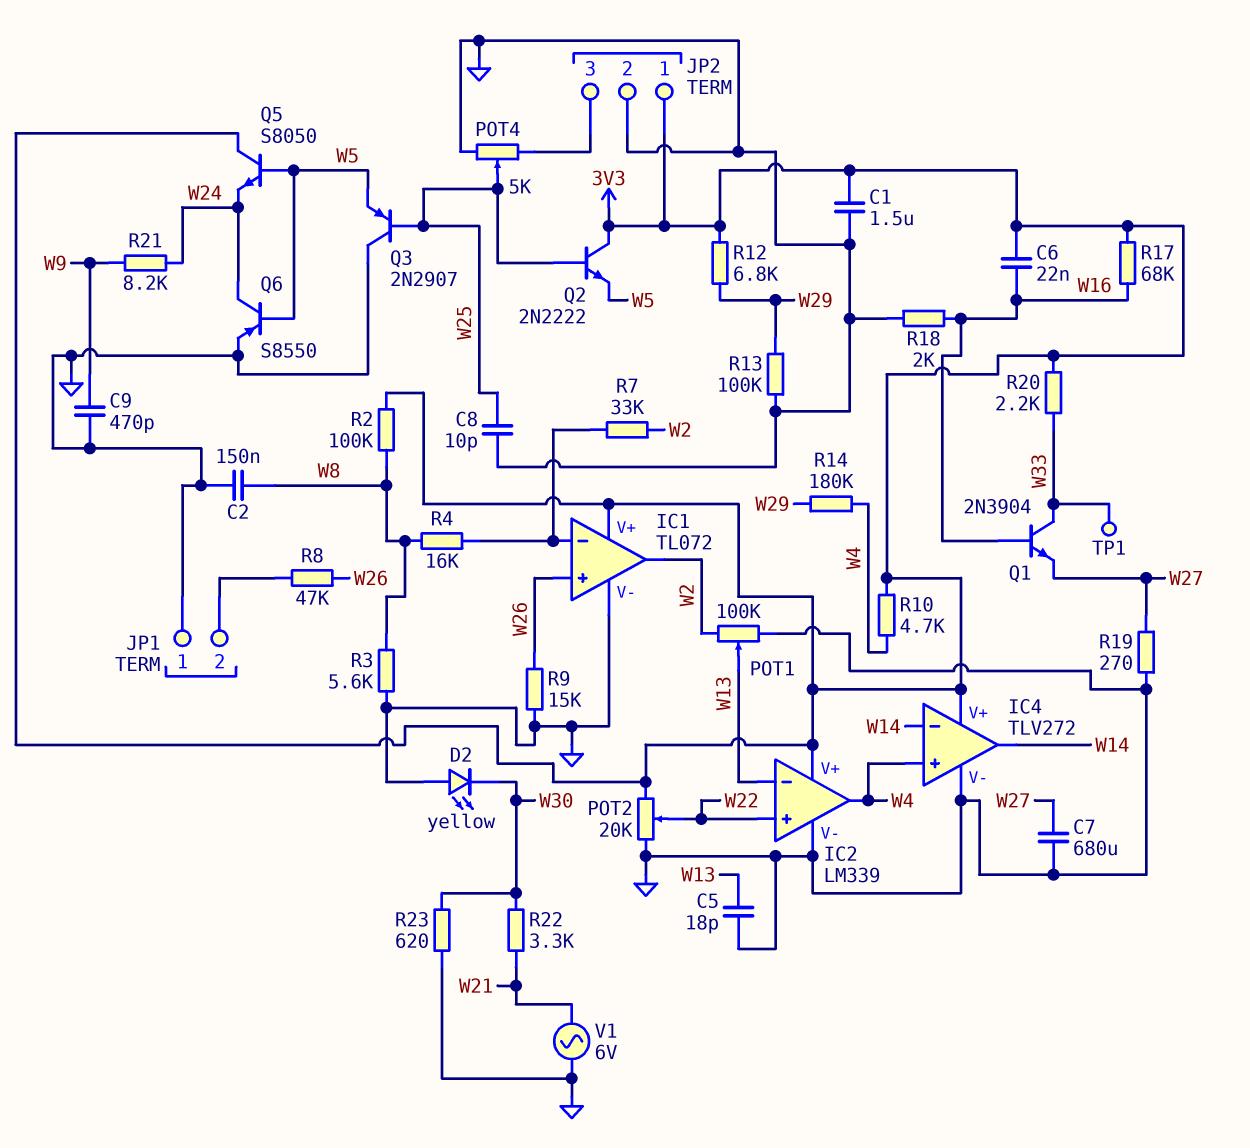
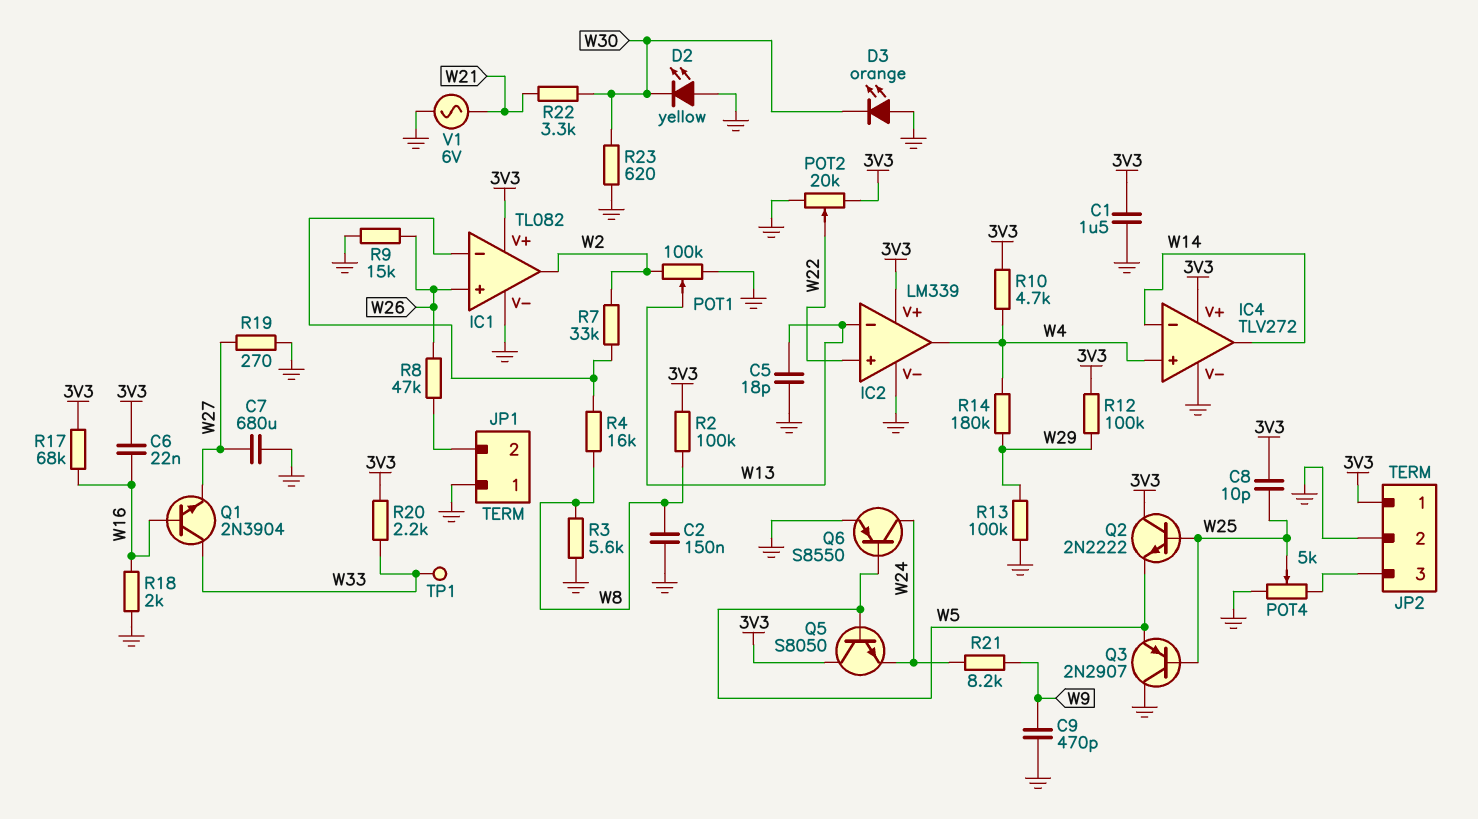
C8: 10pF (GND, W25) -> 10pF (3V3, W25)
D3: none -> LED orange (A GND, K W30)
IC1: TL072 -> TL082
R12: 6.8k (3V3, W29) -> 100k (3V3, W29)

